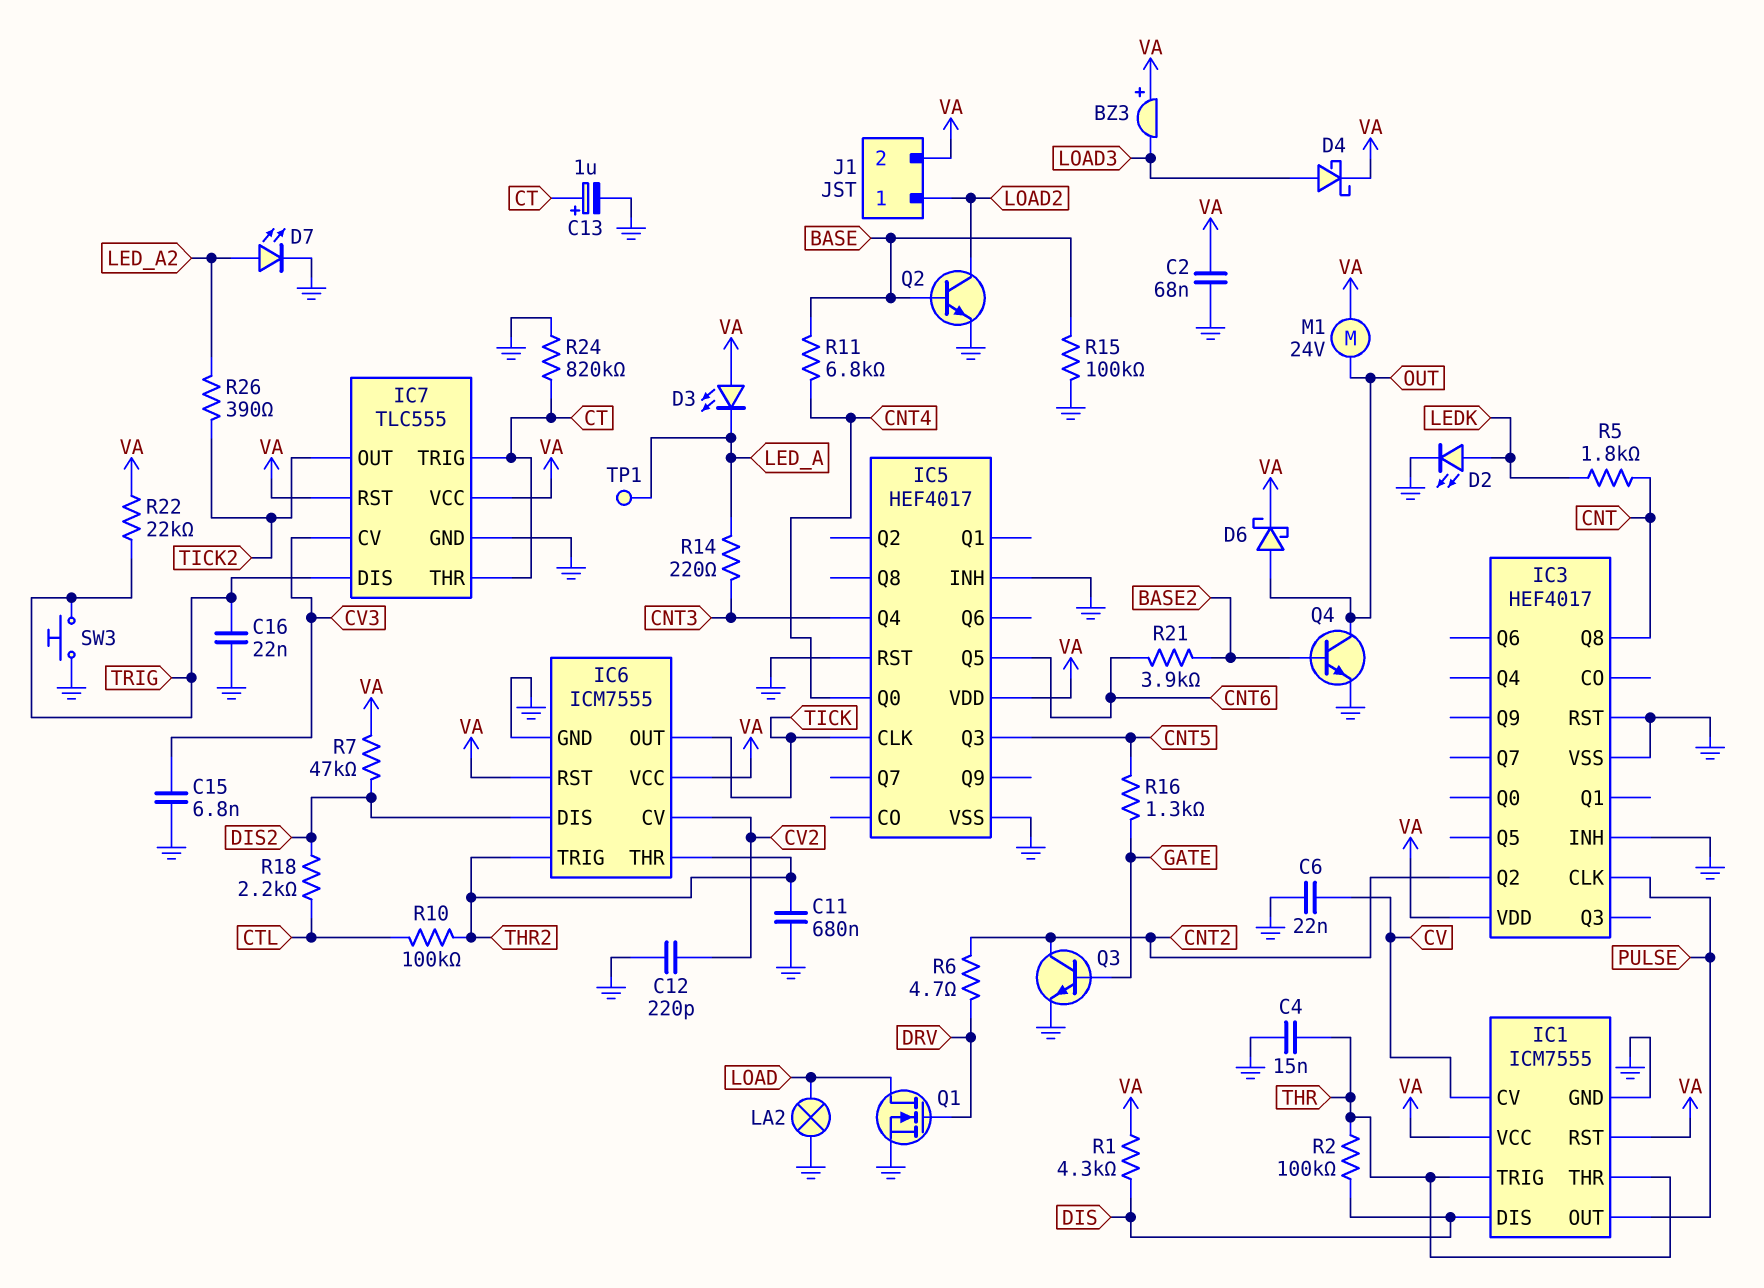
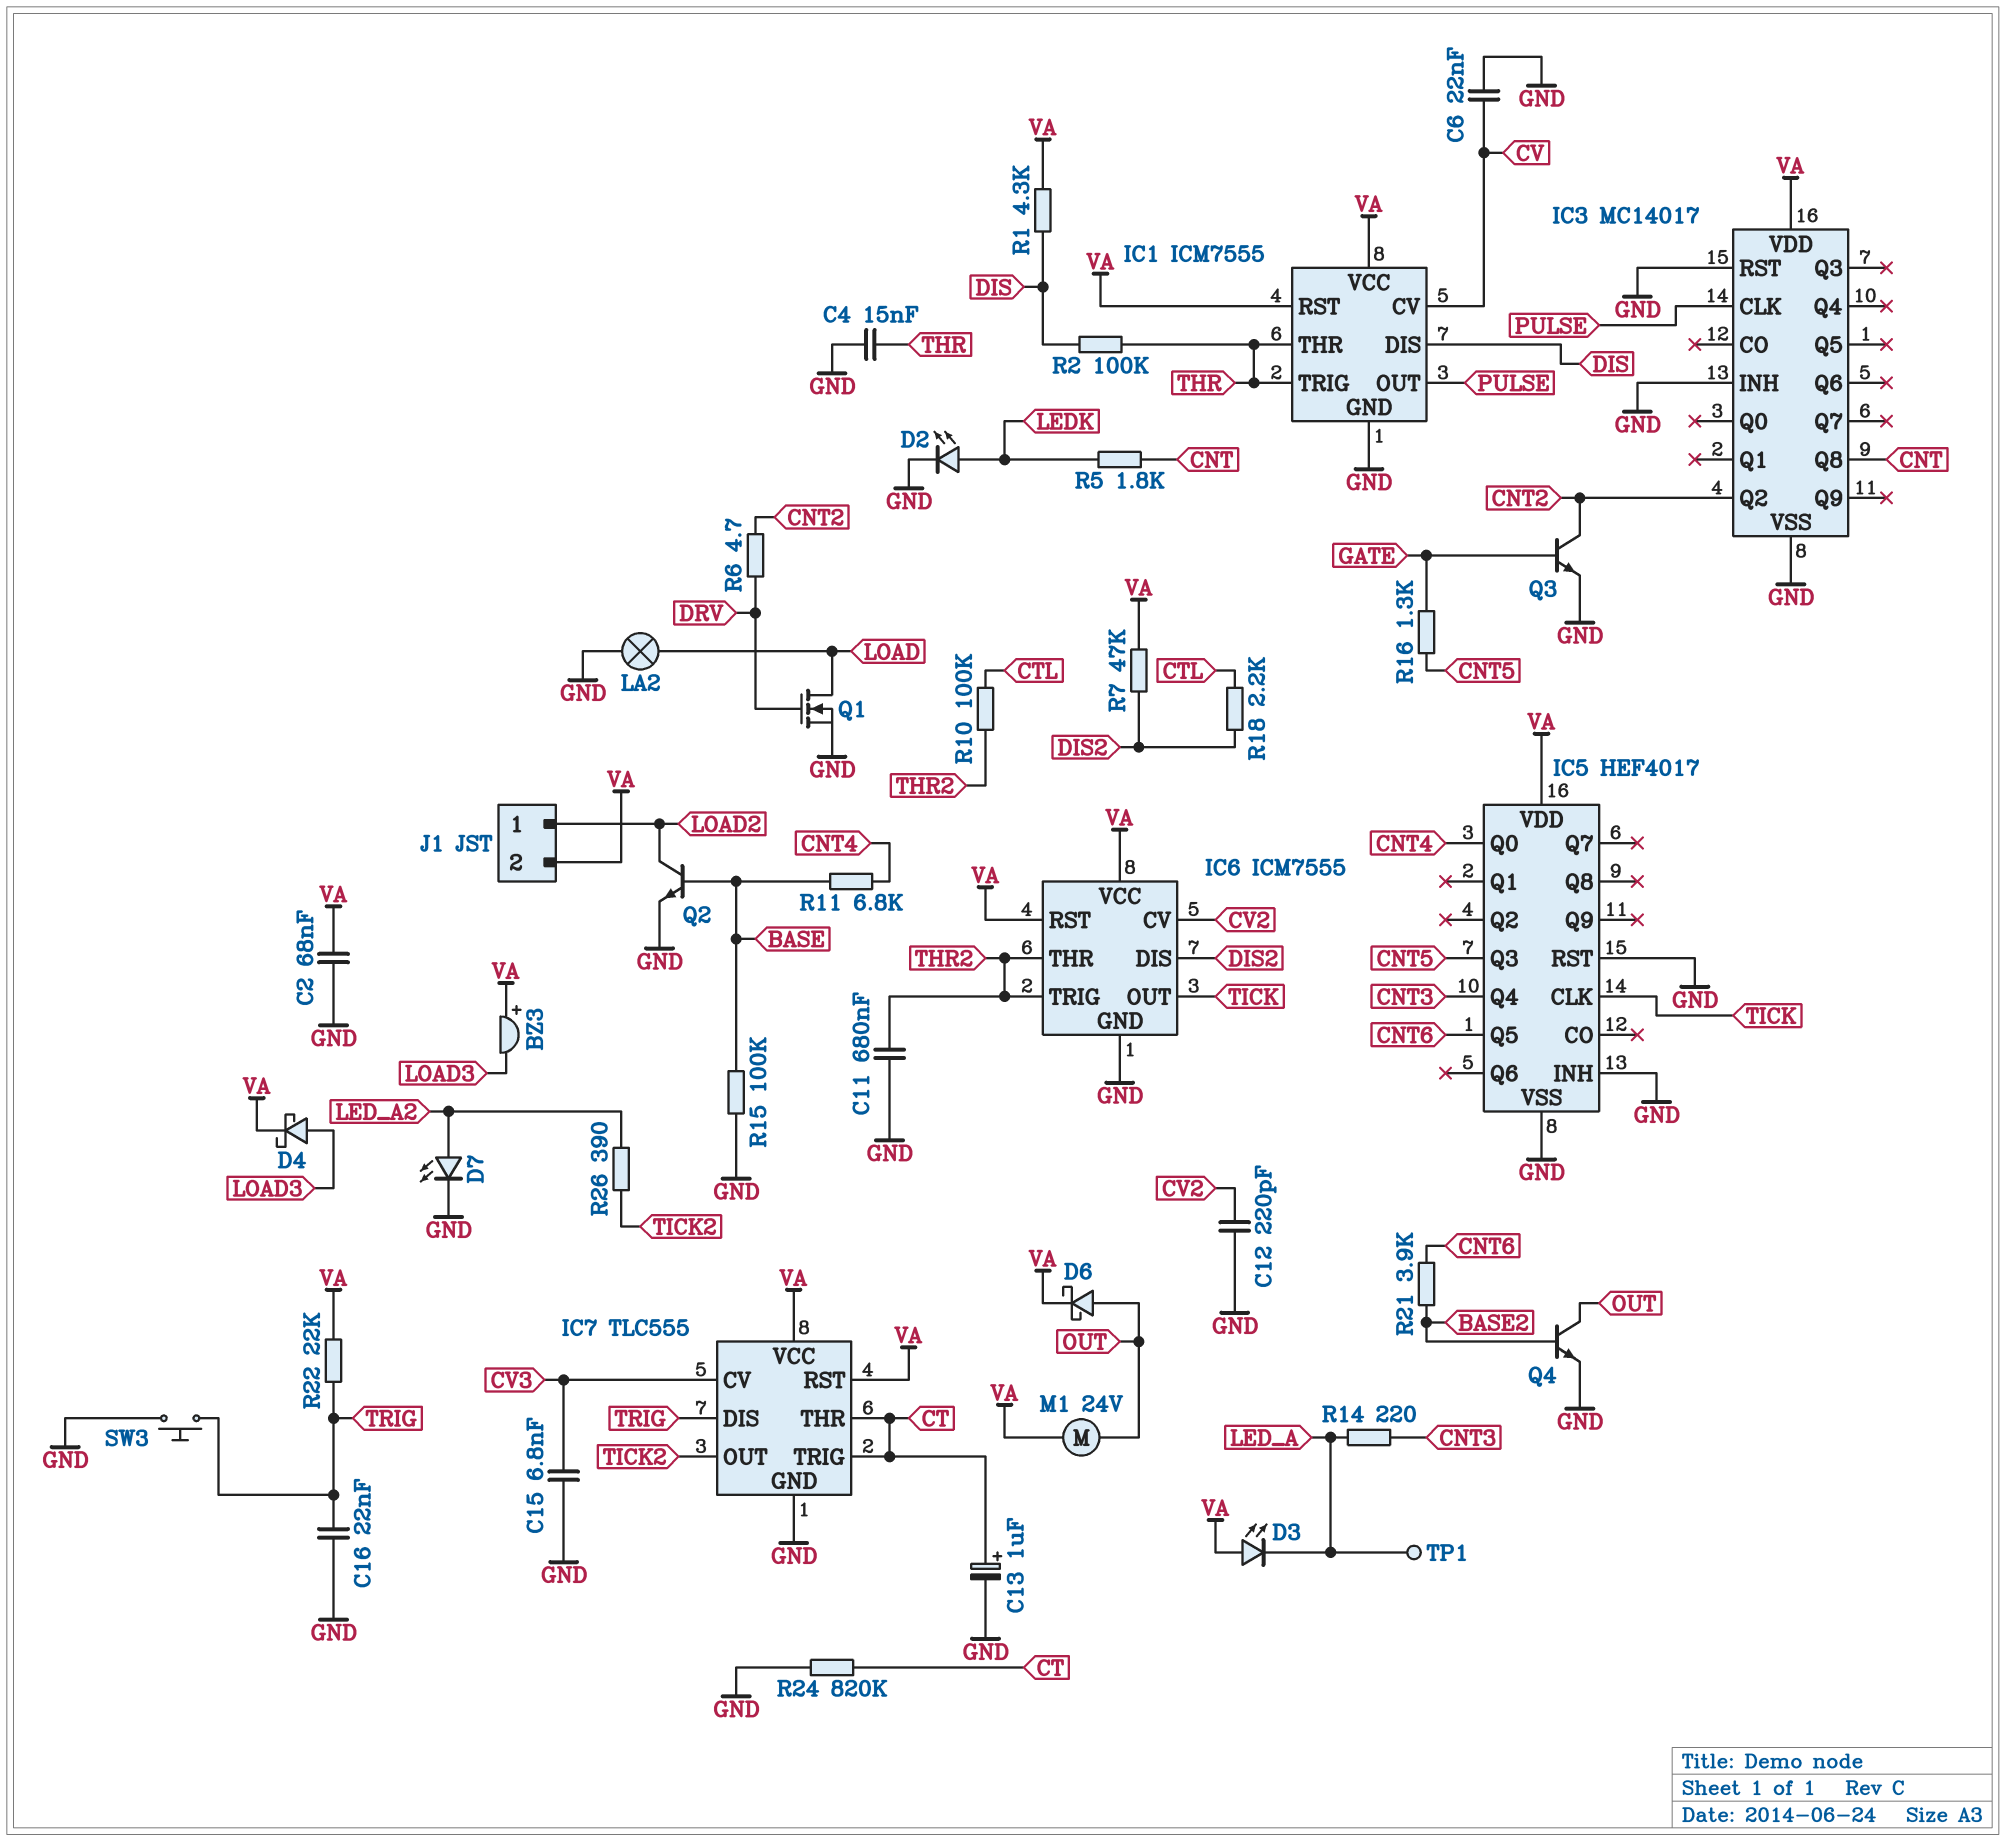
IC3: HEF4017 -> MC14017

